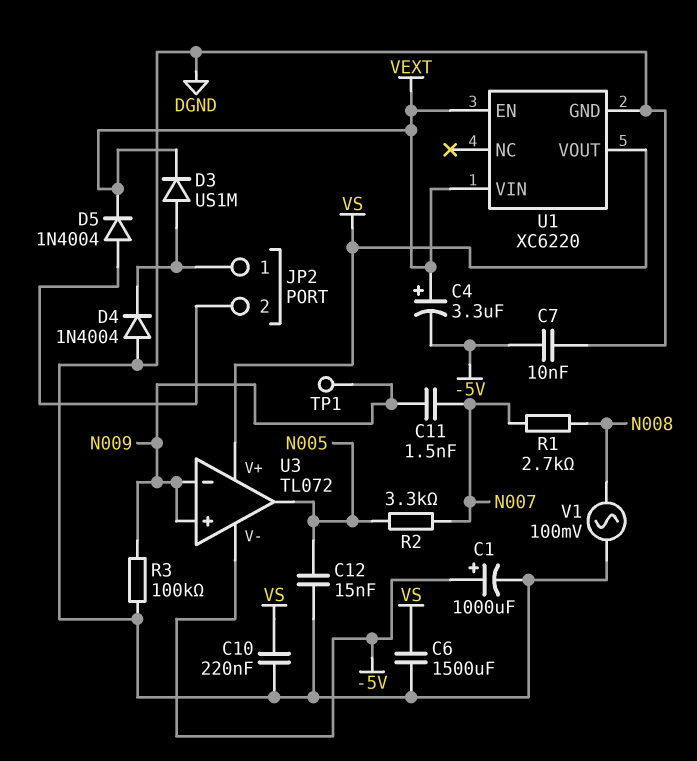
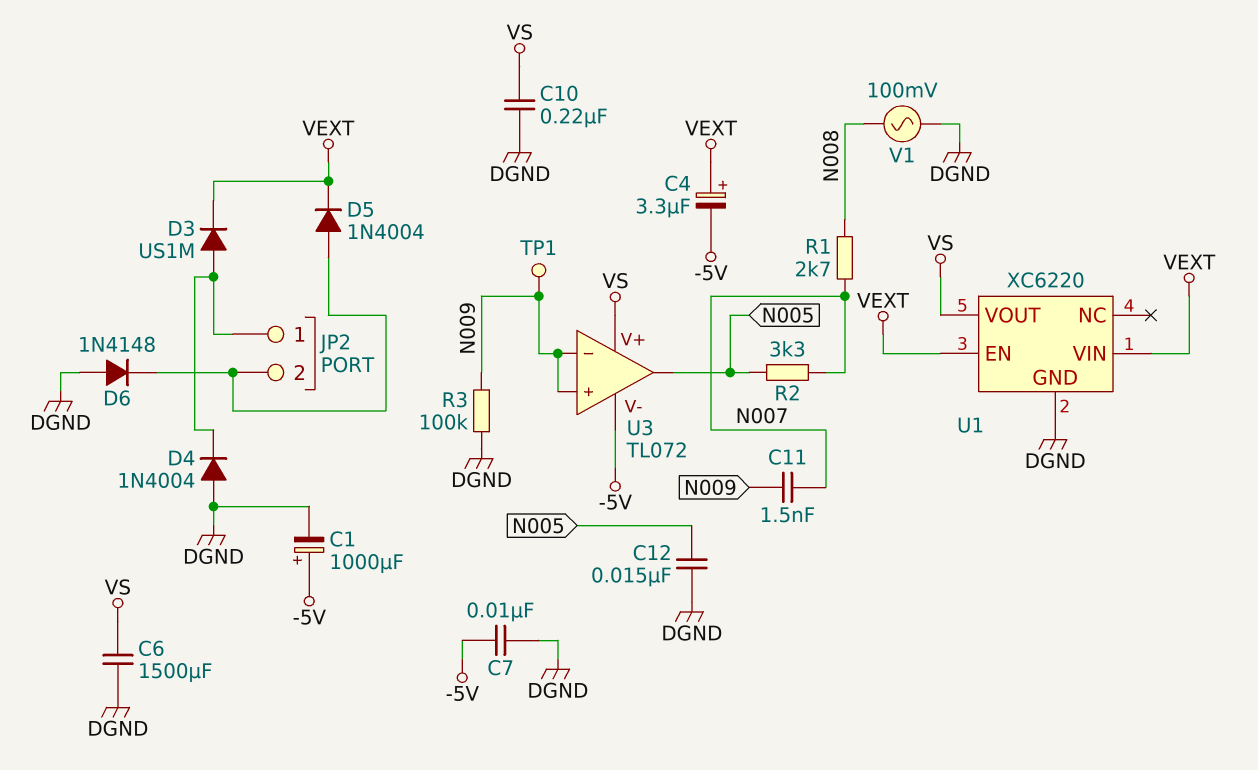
D6: none -> diode 1N4148 (A DGND, K JP2/2)

